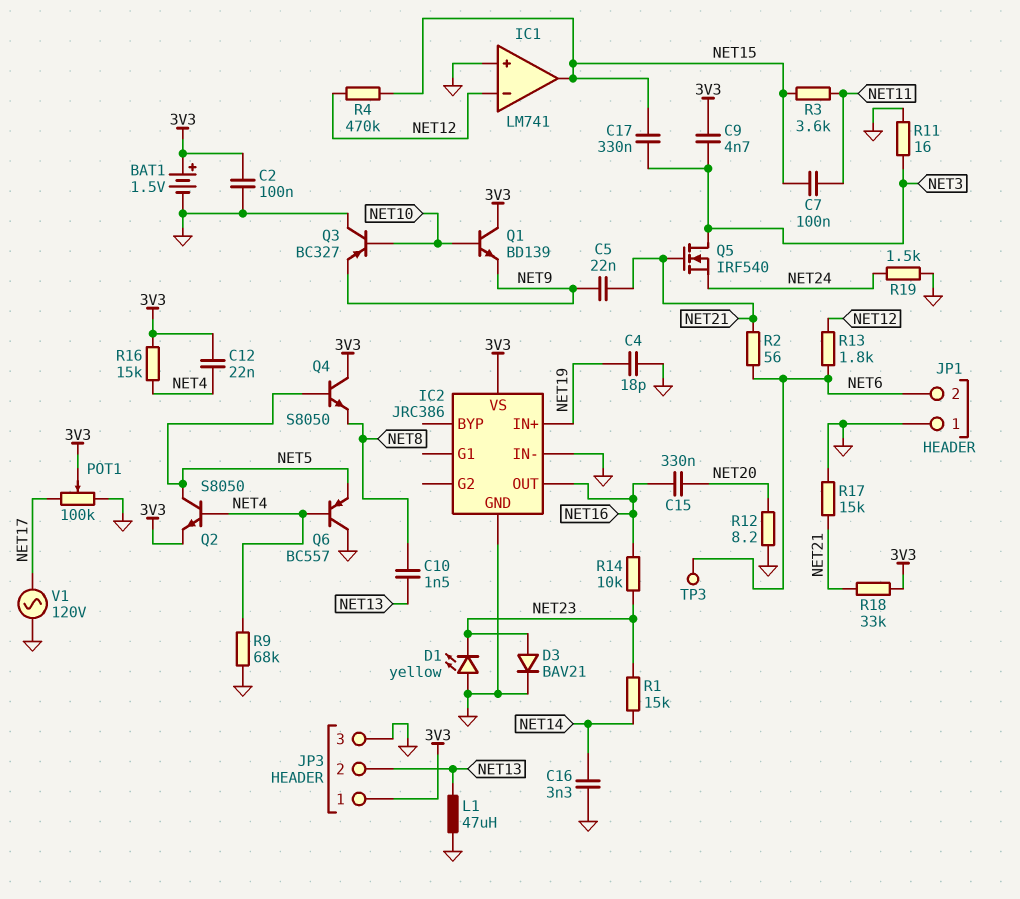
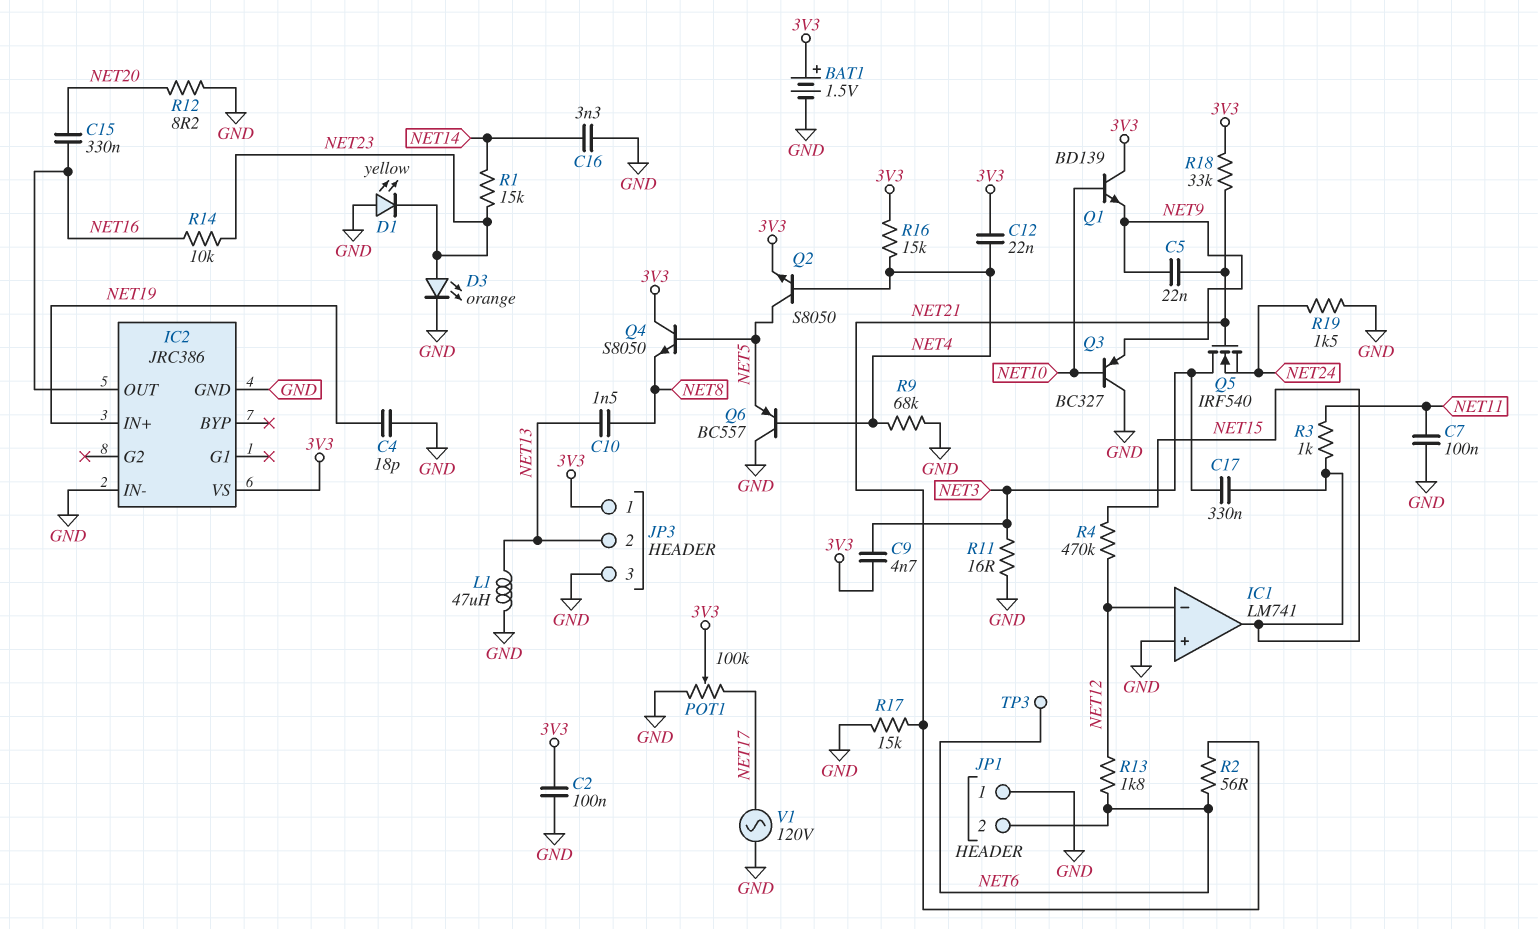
C7: 100nF (NET11, NET15) -> 100nF (GND, NET11)
D3: diode BAV21 (A NET23, K GND) -> LED orange (A NET23, K GND)
R3: 3.6k (NET11, NET15) -> 1k (NET11, NET15)

